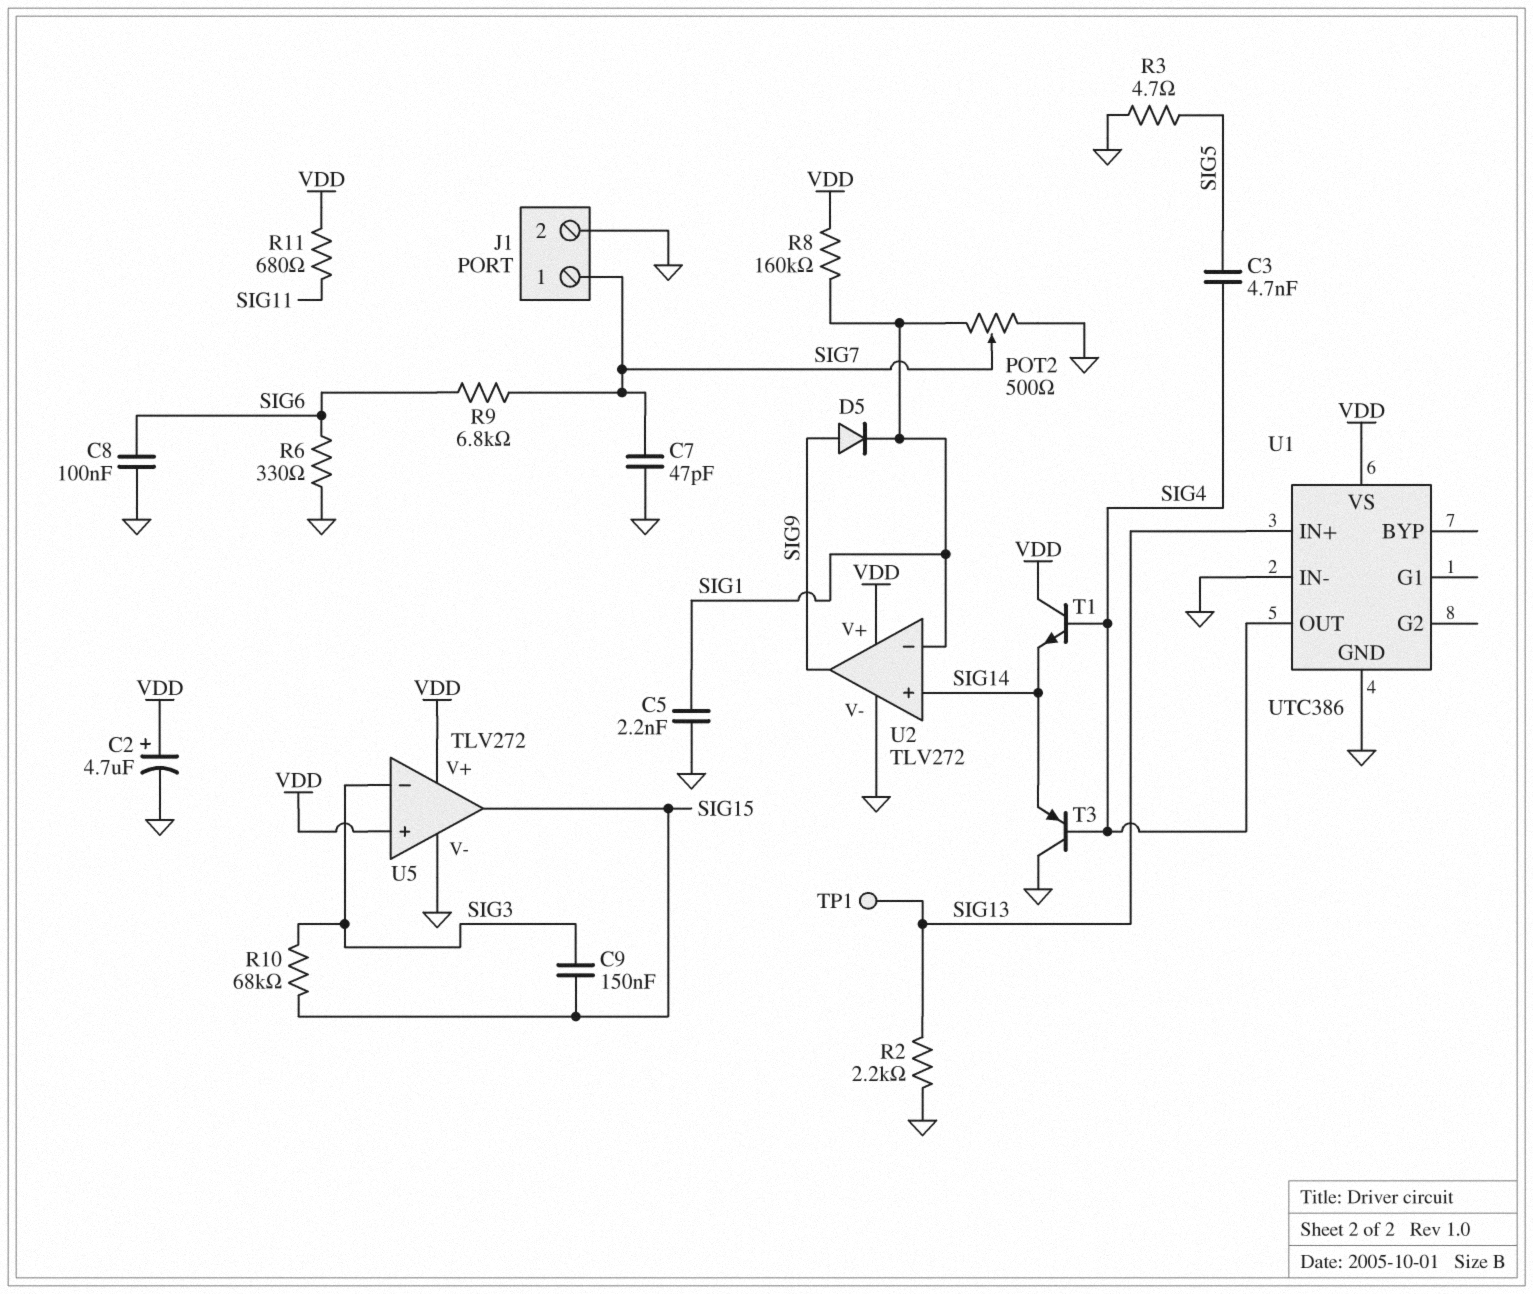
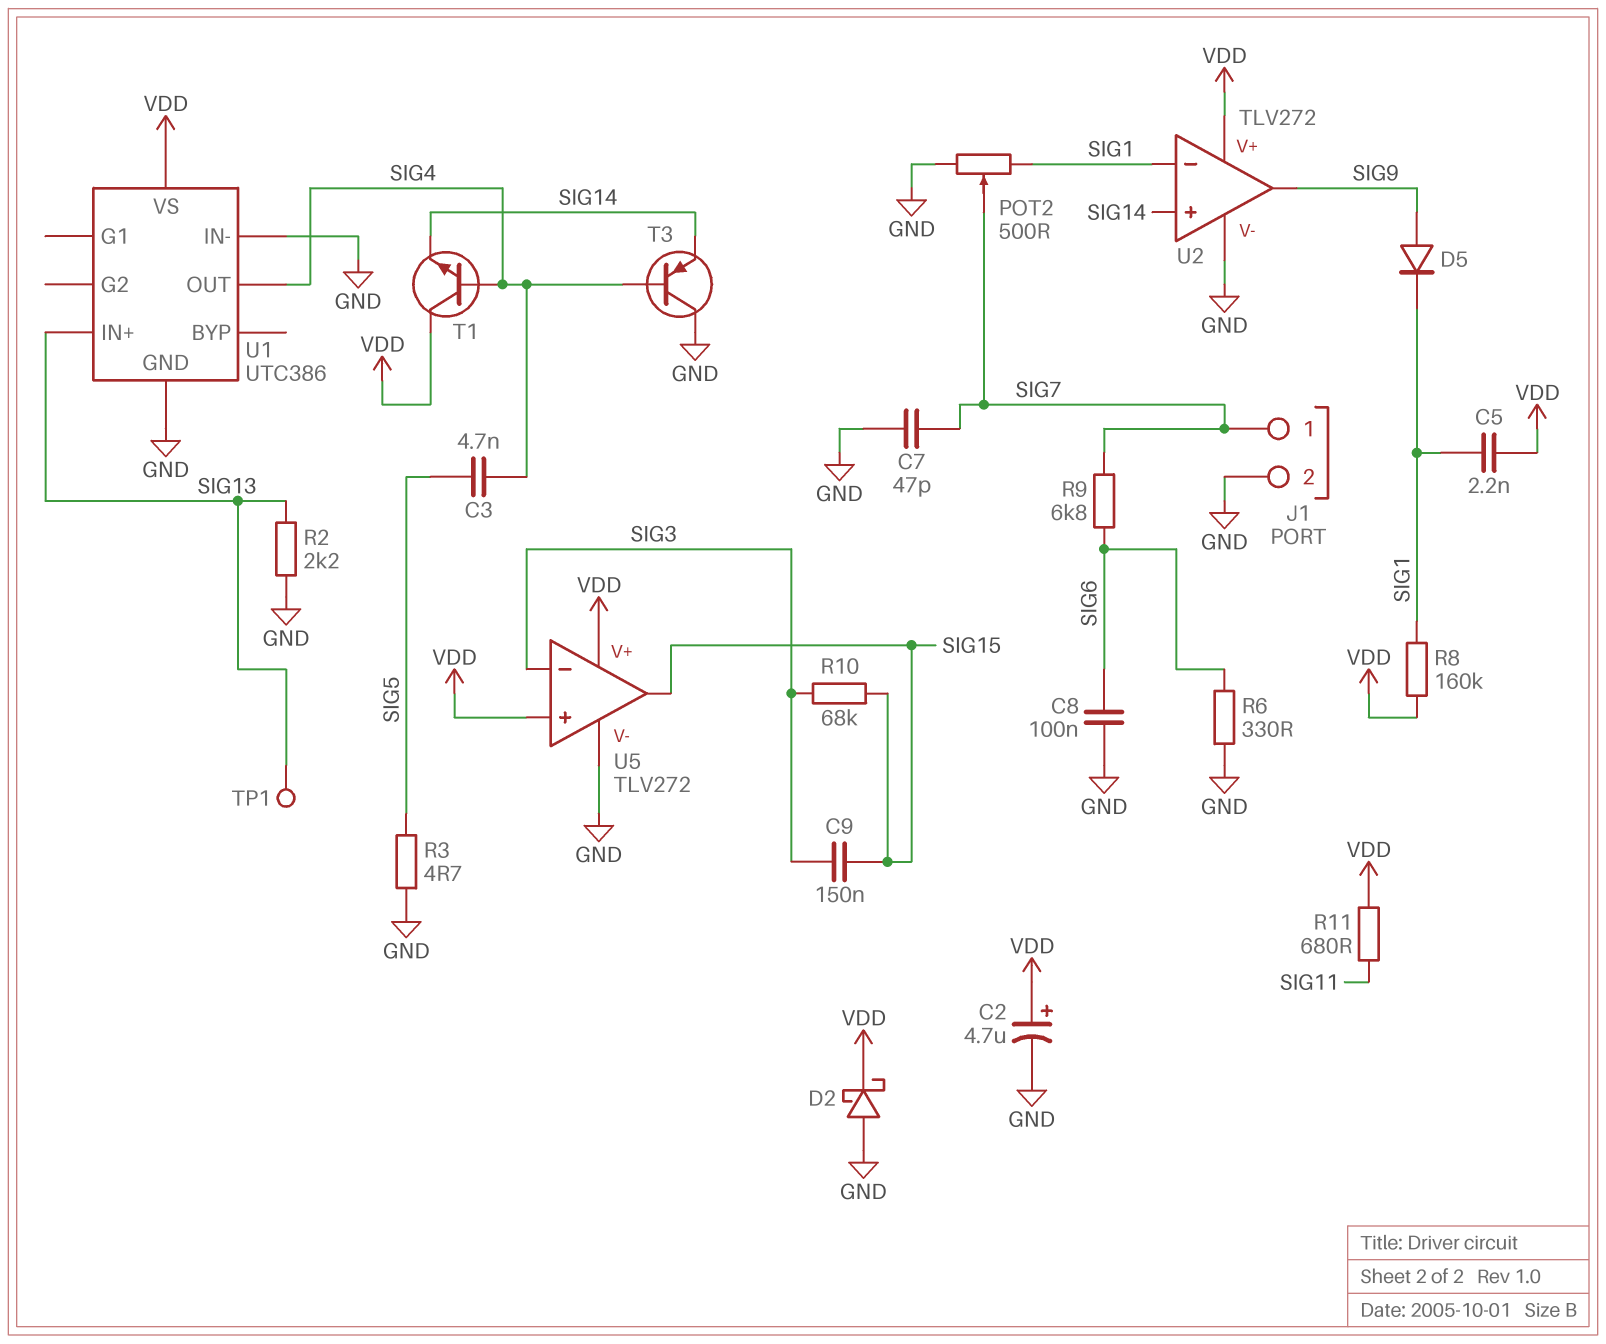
C5: 2.2nF (GND, SIG1) -> 2.2nF (SIG1, VDD)
D2: none -> schottky (A GND, K VDD)

